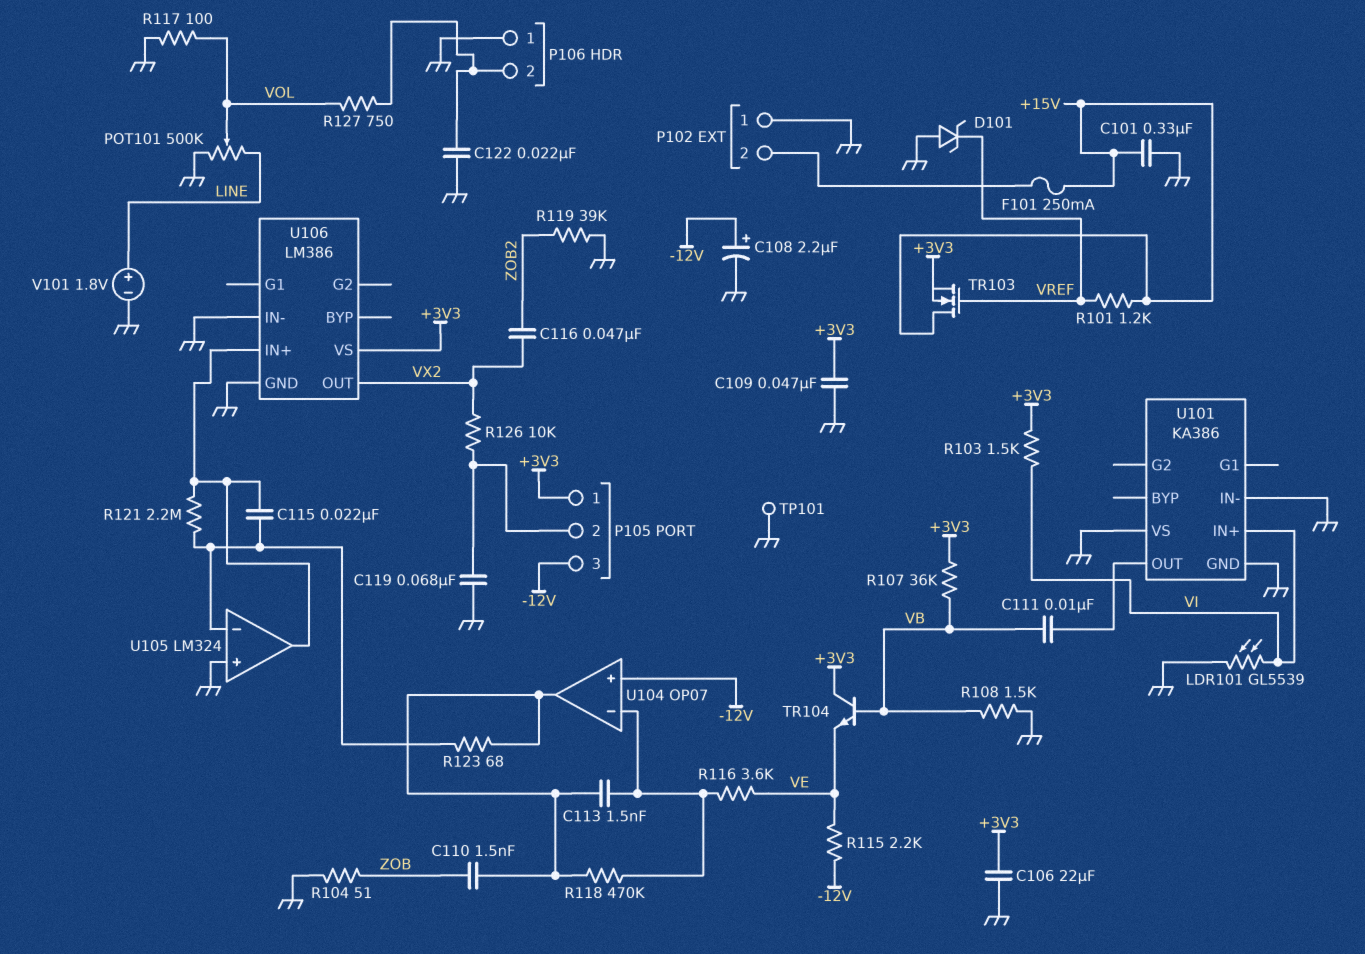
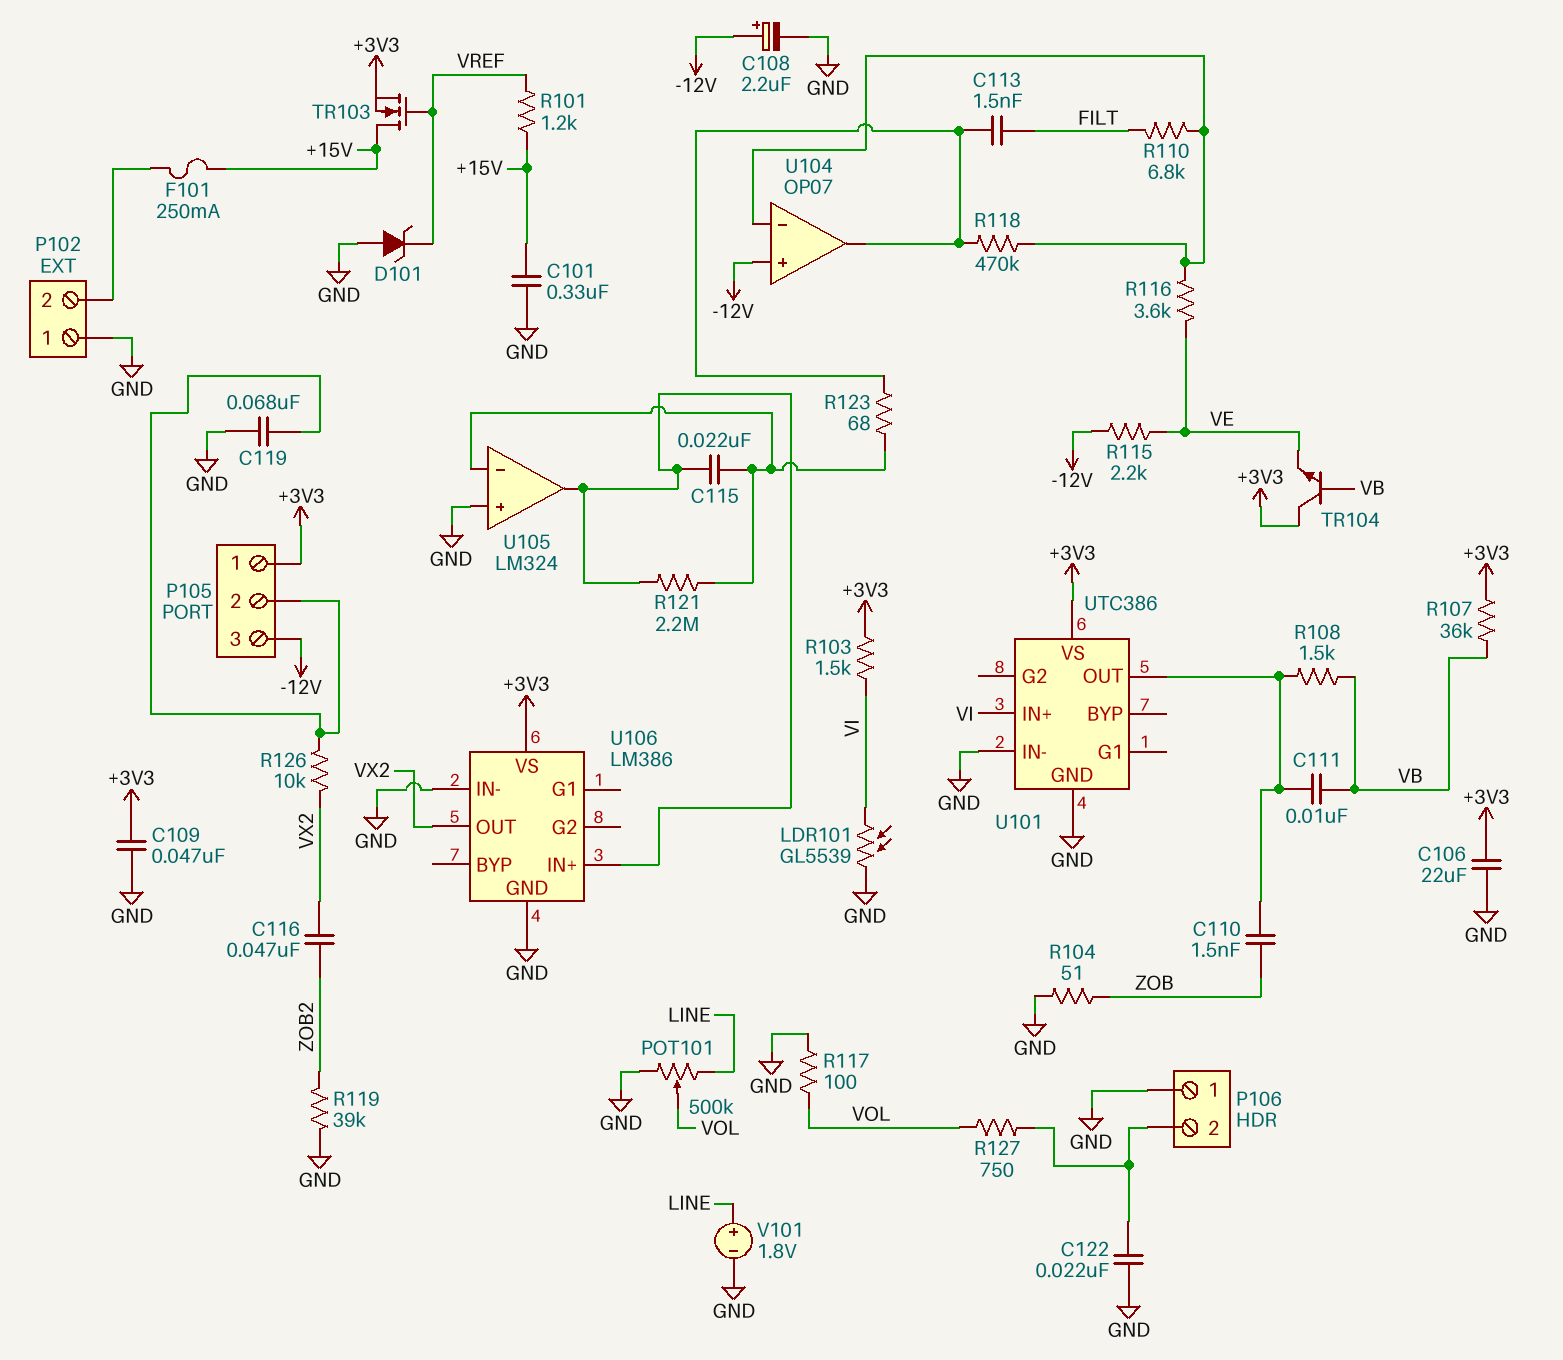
C110: 1.5nF (U104/out, ZOB) -> 1.5nF (U101/OUT, ZOB)
C113: 1.5nF (U104/in-, U104/out) -> 1.5nF (FILT, U104/out)
R108: 1.5k (GND, VB) -> 1.5k (U101/OUT, VB)
R110: none -> 6.8k (FILT, U104/in-)
TP101: test point (GND) -> none
U101: KA386 -> UTC386
U101 pin VS: GND -> +3V3

